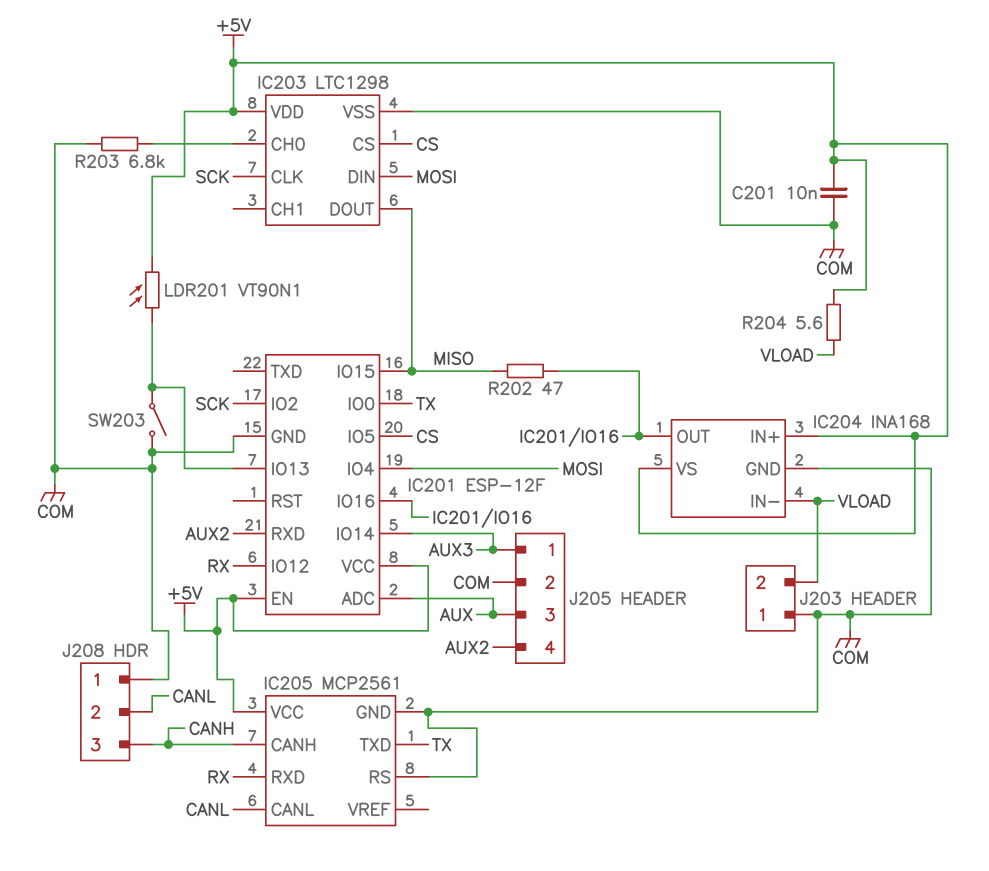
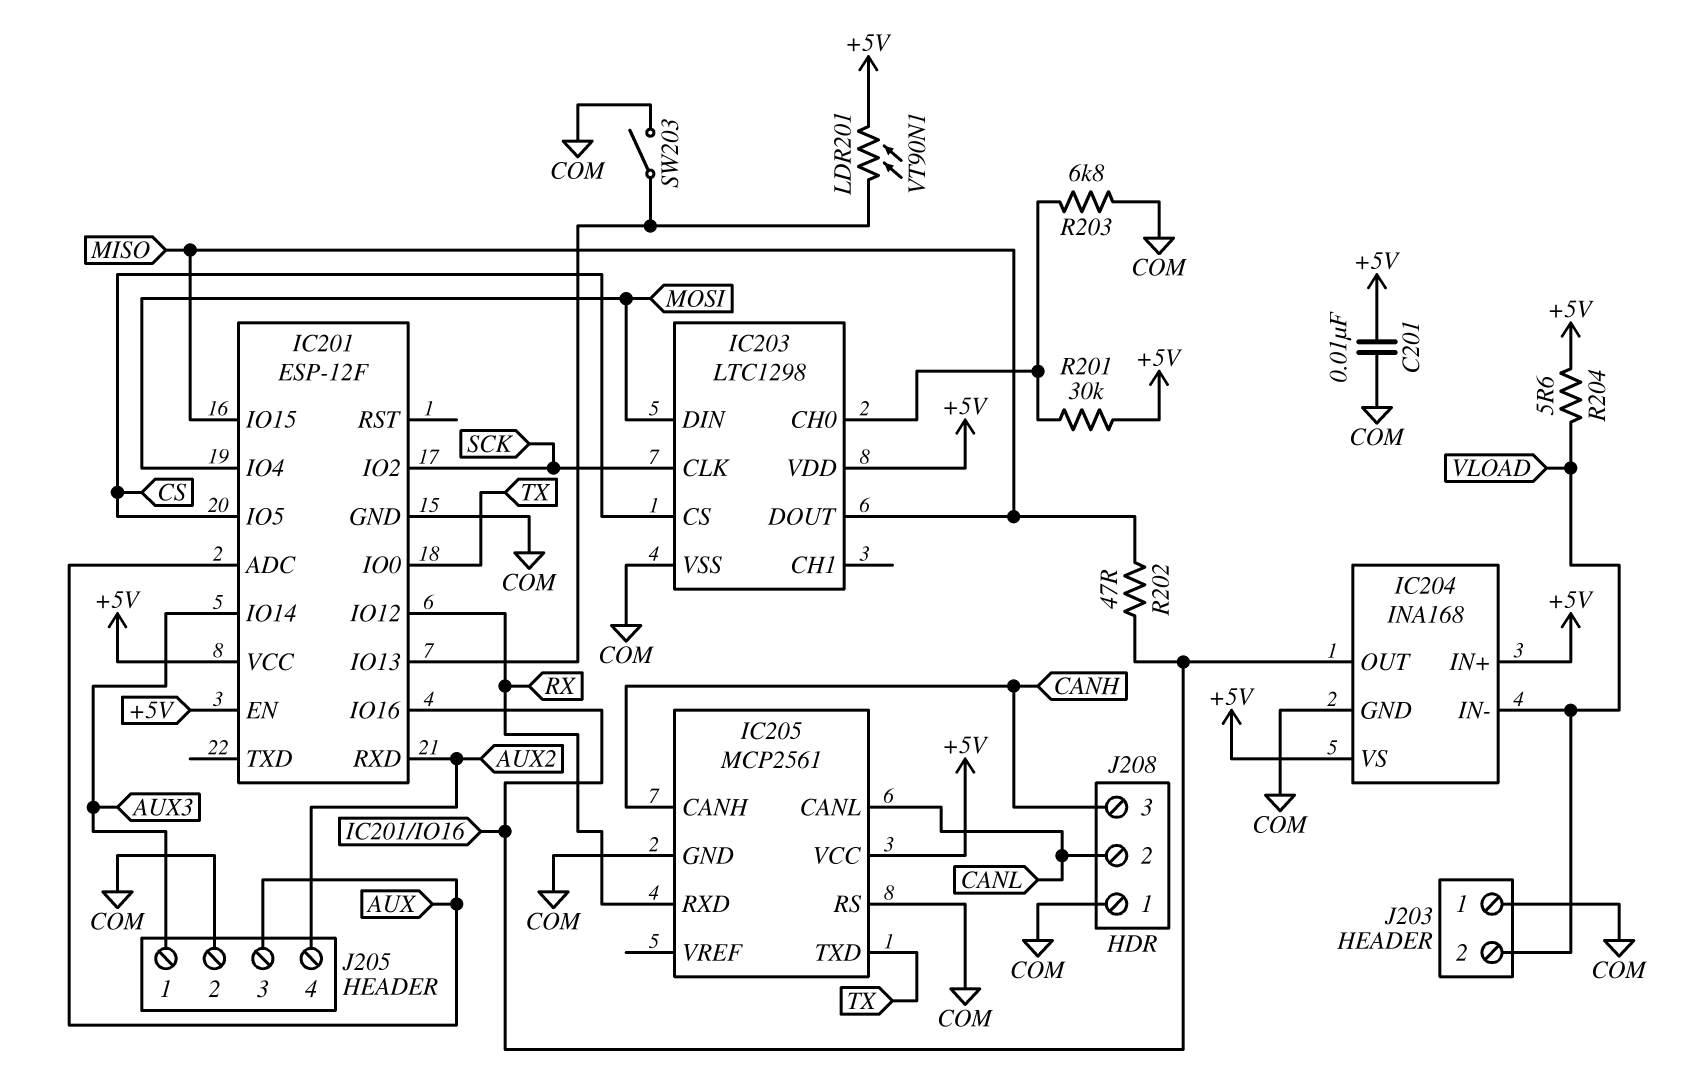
R201: none -> 30k (+5V, IC203/CH0)

